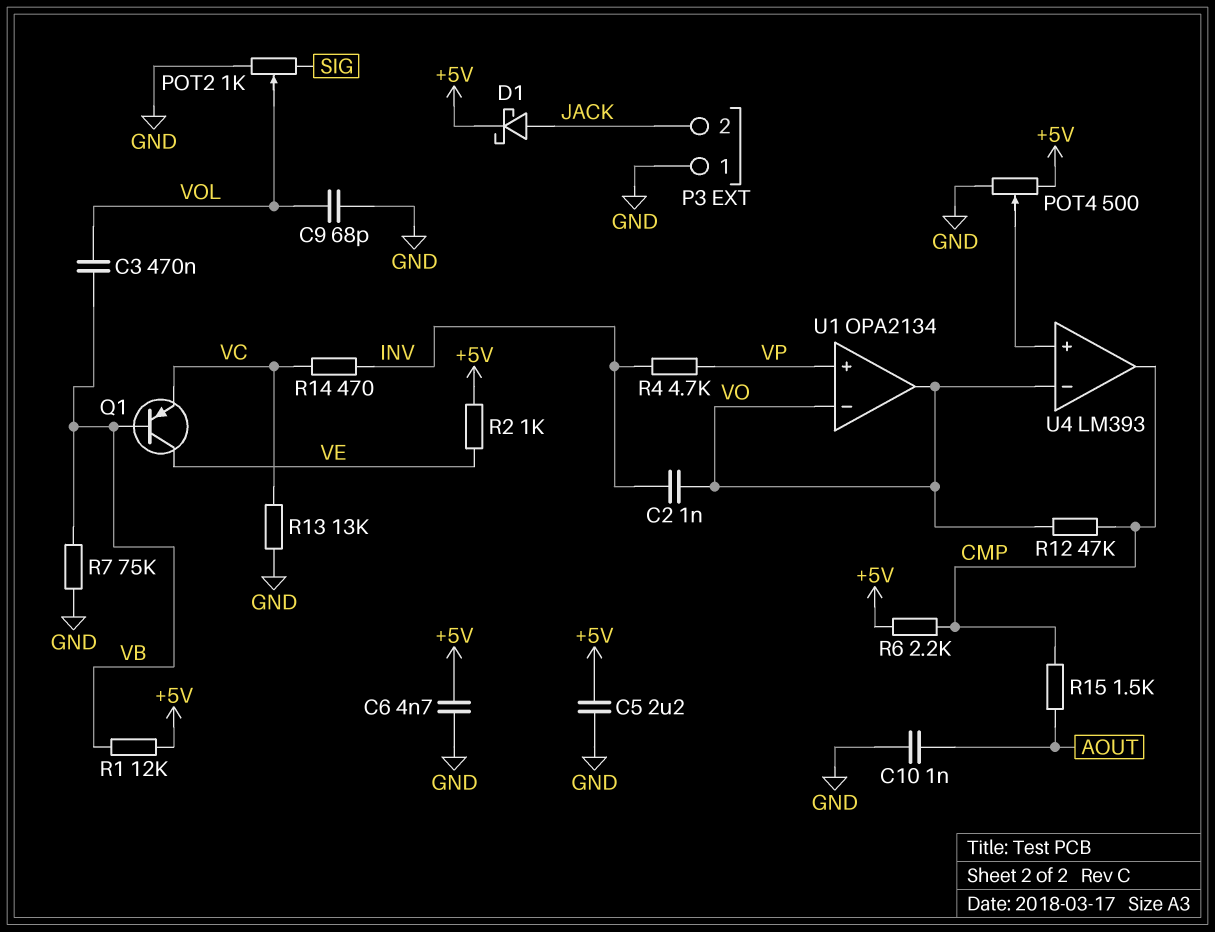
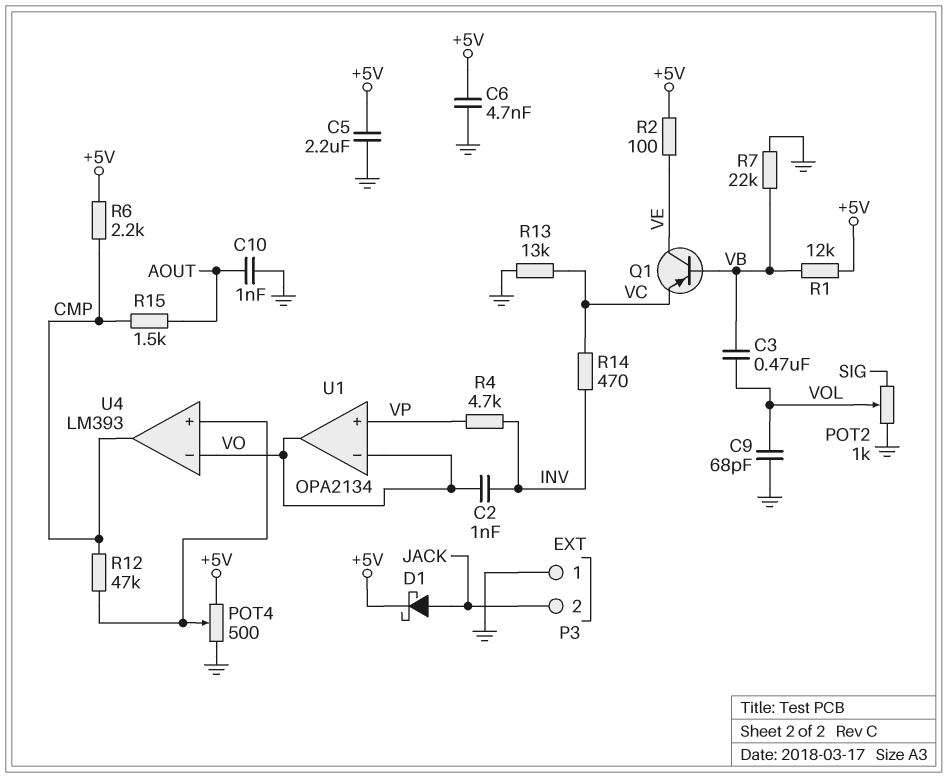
R2: 1k (+5V, VE) -> 100 (+5V, VE)
R7: 75k (GND, VB) -> 22k (GND, VB)
R12: 47k (CMP, VO) -> 47k (CMP, U4/in+)

